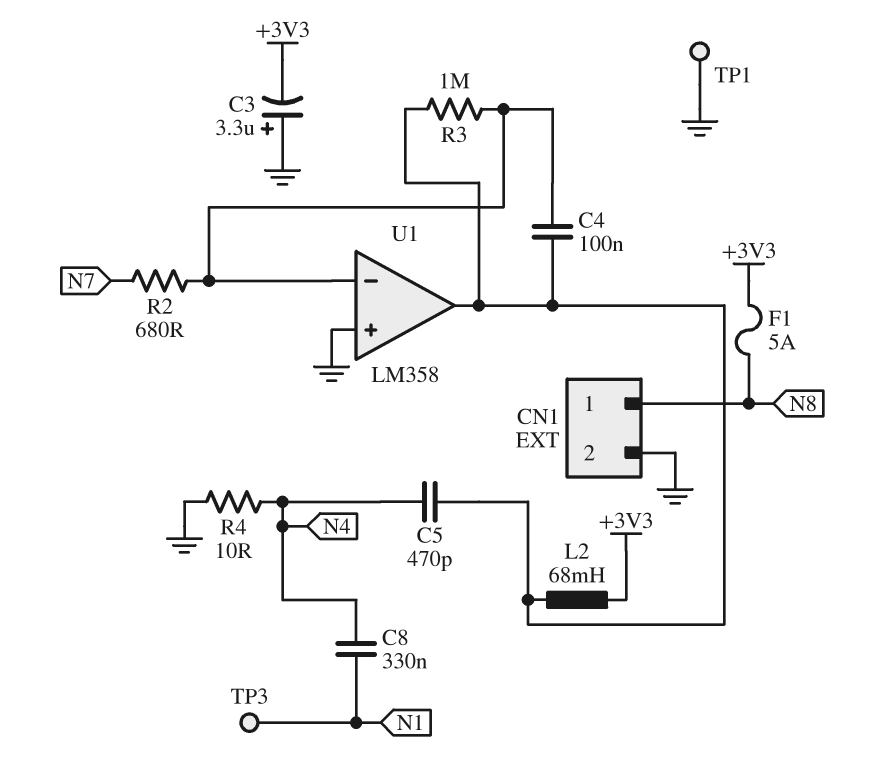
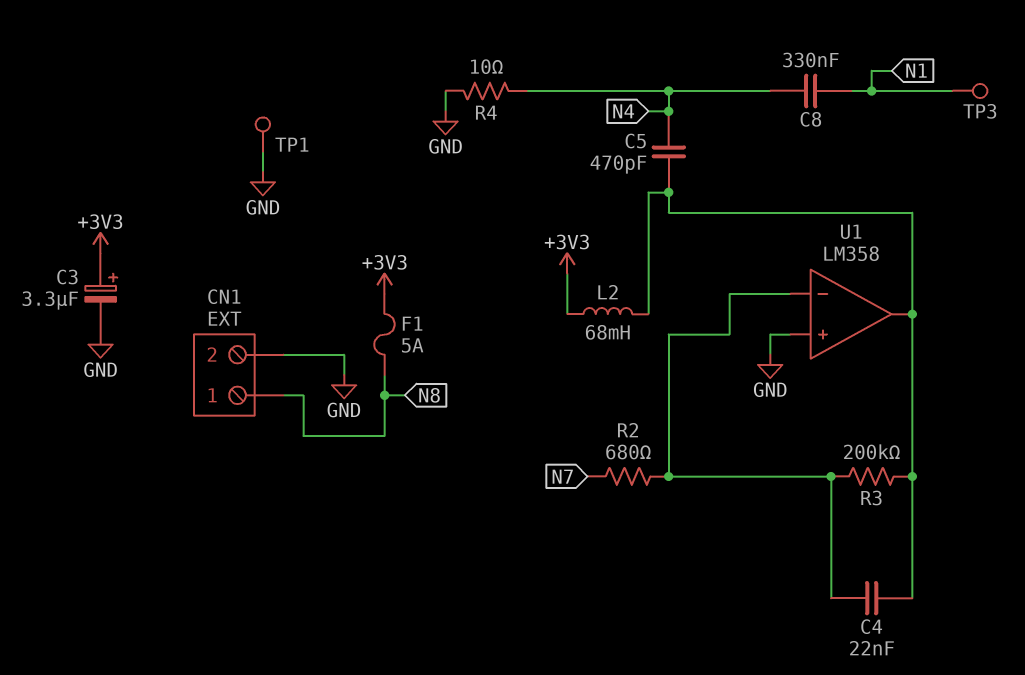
C3: 3.3uF (plus GND, minus +3V3) -> 3.3uF (plus +3V3, minus GND)
C4: 100nF (U1/in-, U1/out) -> 22nF (U1/in-, U1/out)
R3: 1M (U1/in-, U1/out) -> 200k (U1/in-, U1/out)

